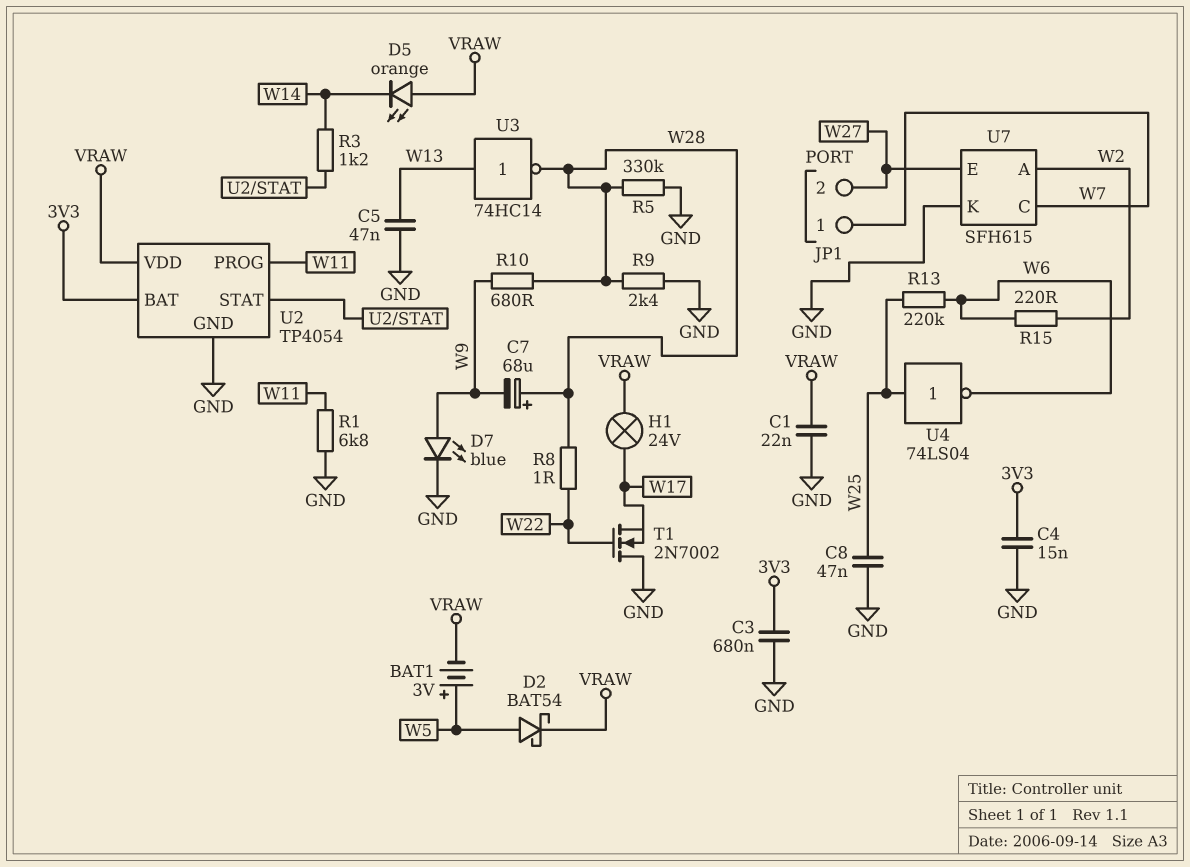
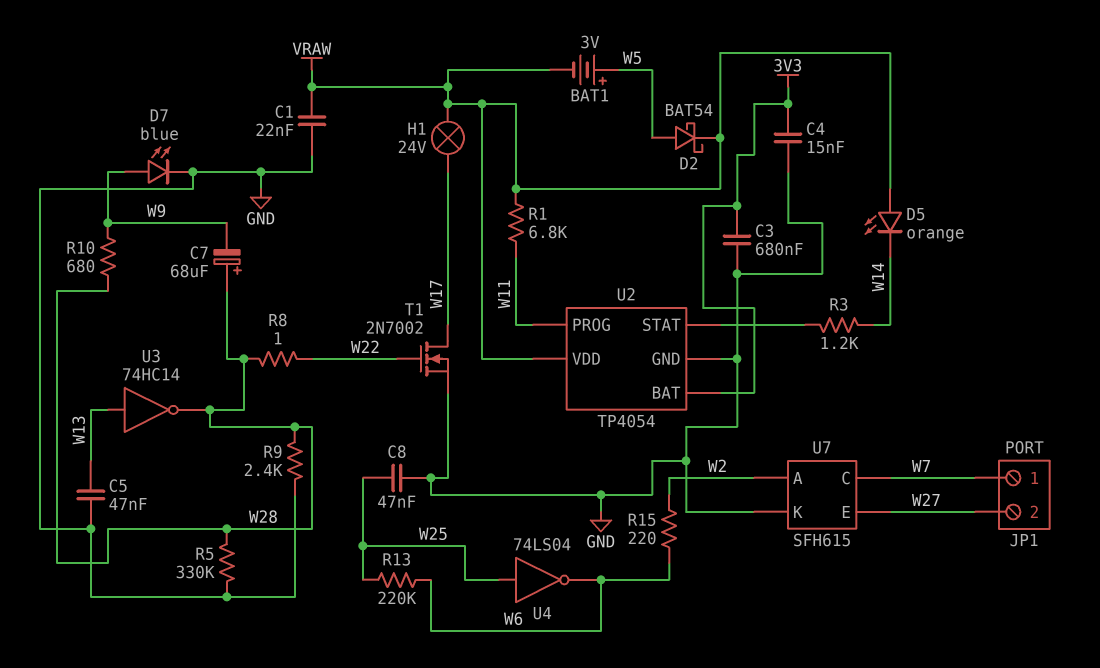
R1: 6.8k (GND, W11) -> 6.8k (VRAW, W11)
T1: NMOS 2N7002 (G W22, D GND, S W17) -> NMOS 2N7002 (G W22, D W17, S GND)

